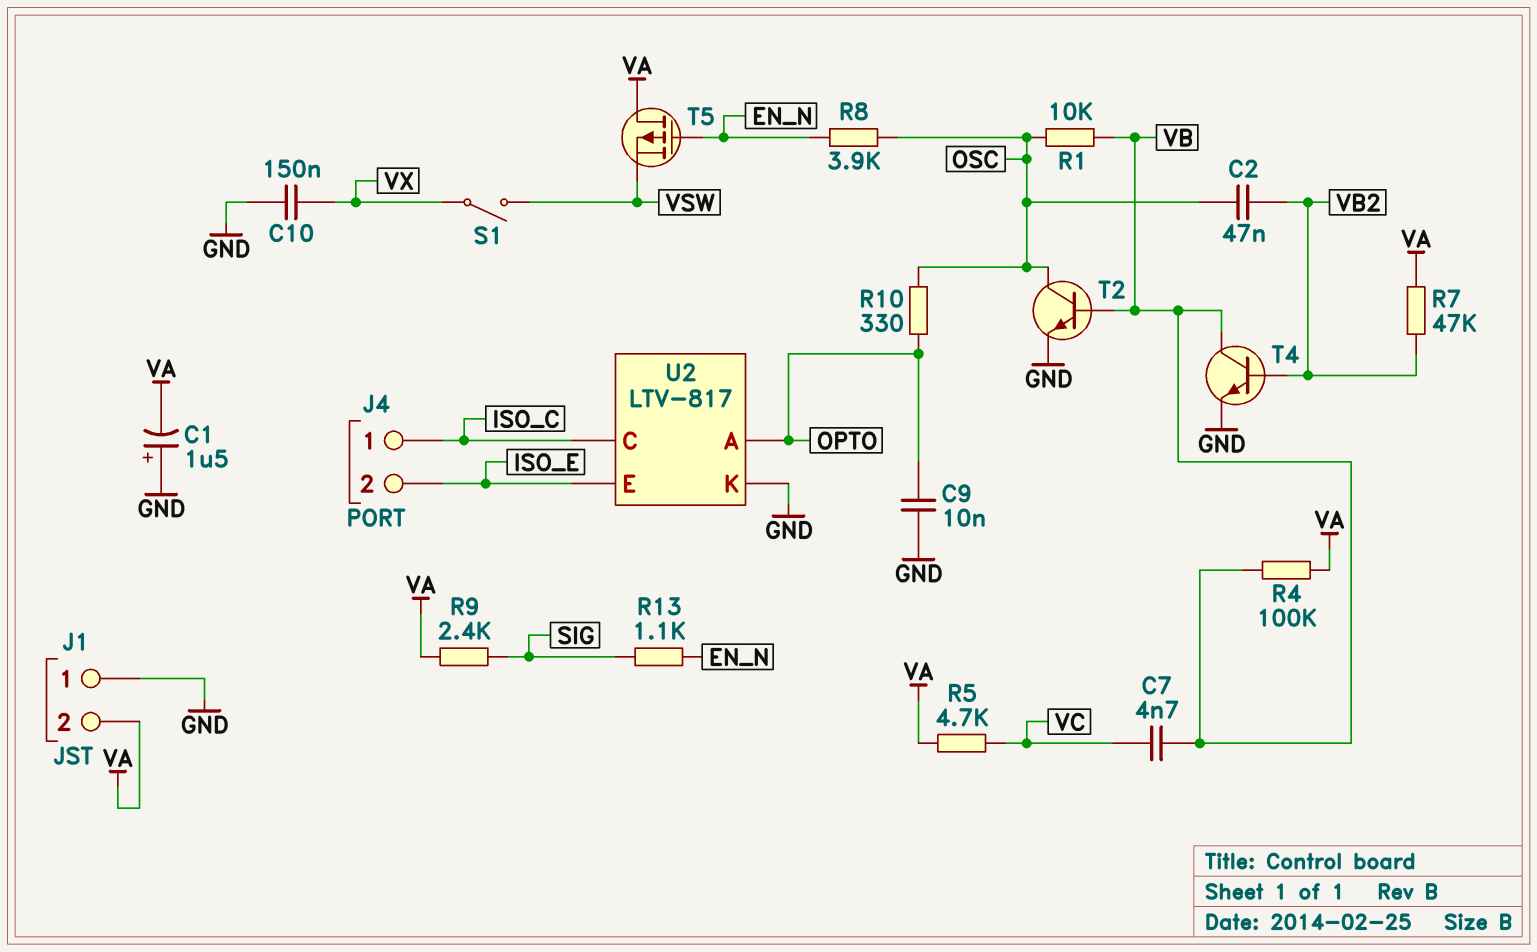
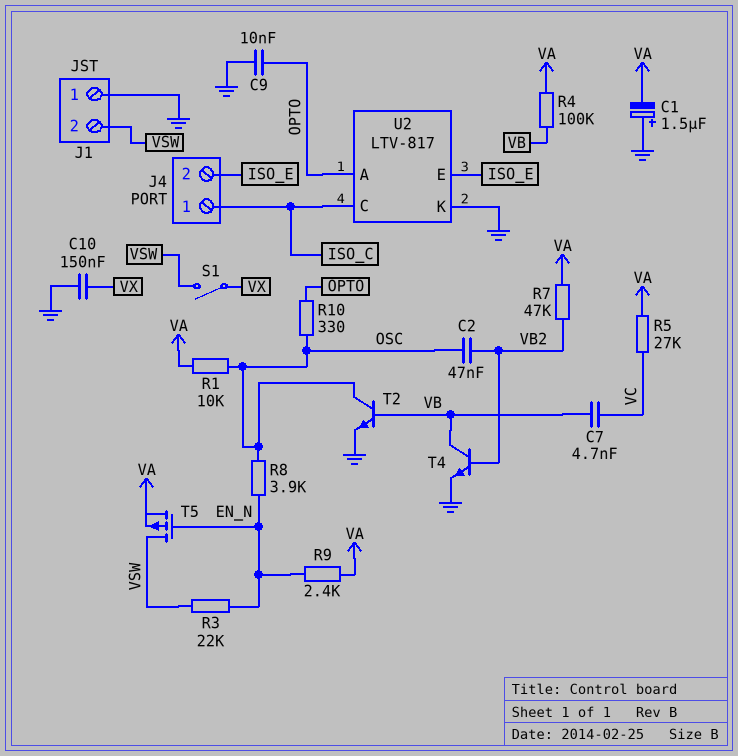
J1 pin 2: VA -> VSW
R1: 10k (OSC, VB) -> 10k (OSC, VA)
R3: none -> 22k (EN_N, VSW)
R5: 4.7k (VA, VC) -> 27k (VA, VC)
R9: 2.4k (SIG, VA) -> 2.4k (EN_N, VA)
R13: 1.1k (EN_N, SIG) -> none
T5: PMOS (G EN_N, D VA, S VSW) -> PMOS (G EN_N, D VSW, S VA)

